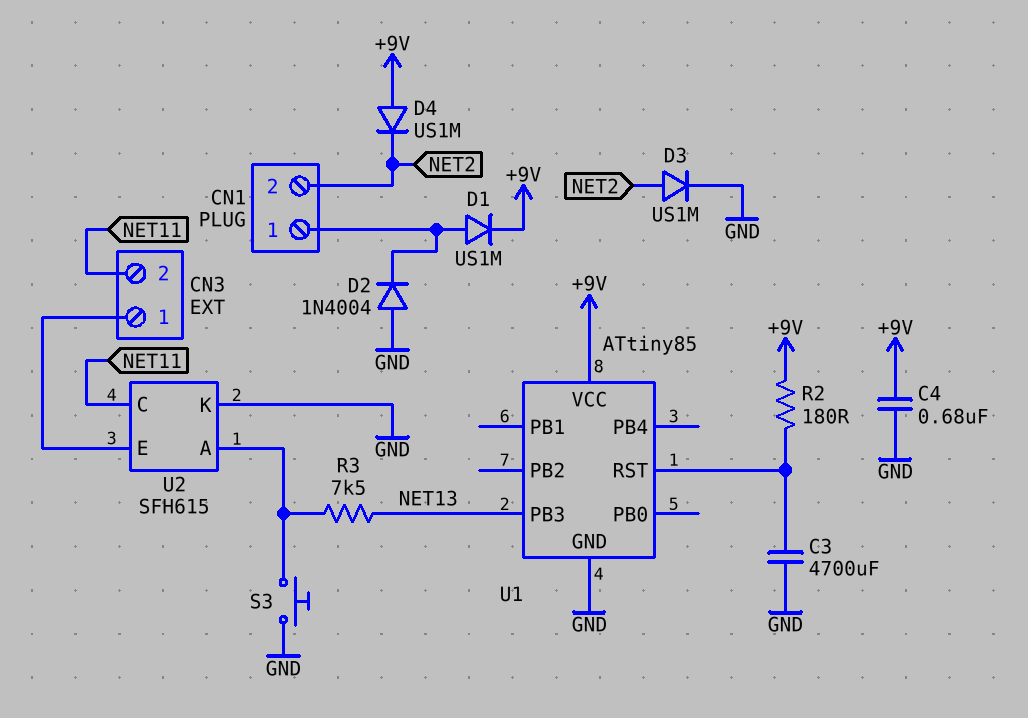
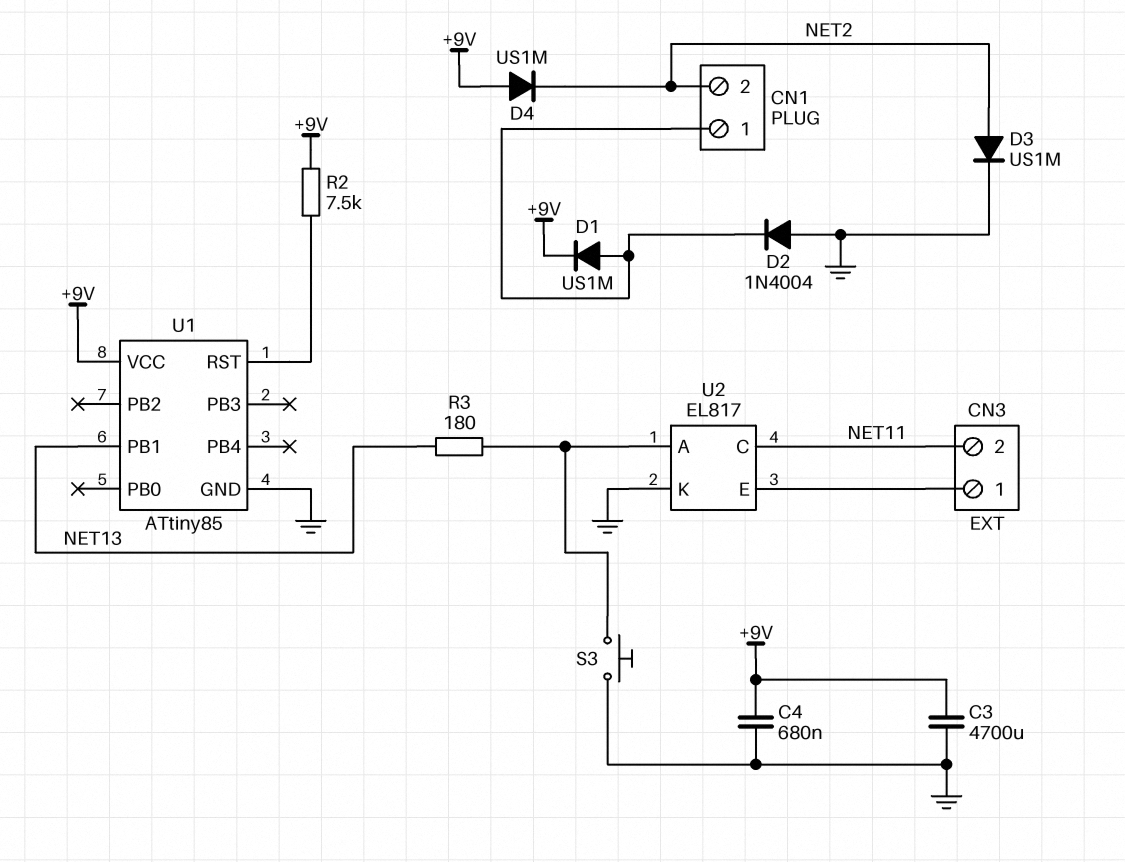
C3: 4700uF (GND, U1/RST) -> 4700uF (+9V, GND)
R2: 180 (+9V, U1/RST) -> 7.5k (+9V, U1/RST)
R3: 7.5k (NET13, U2/A) -> 180 (NET13, U2/A)
U1 pin PB1: none -> NET13
U1 pin PB3: NET13 -> none
U2: SFH615 -> EL817

